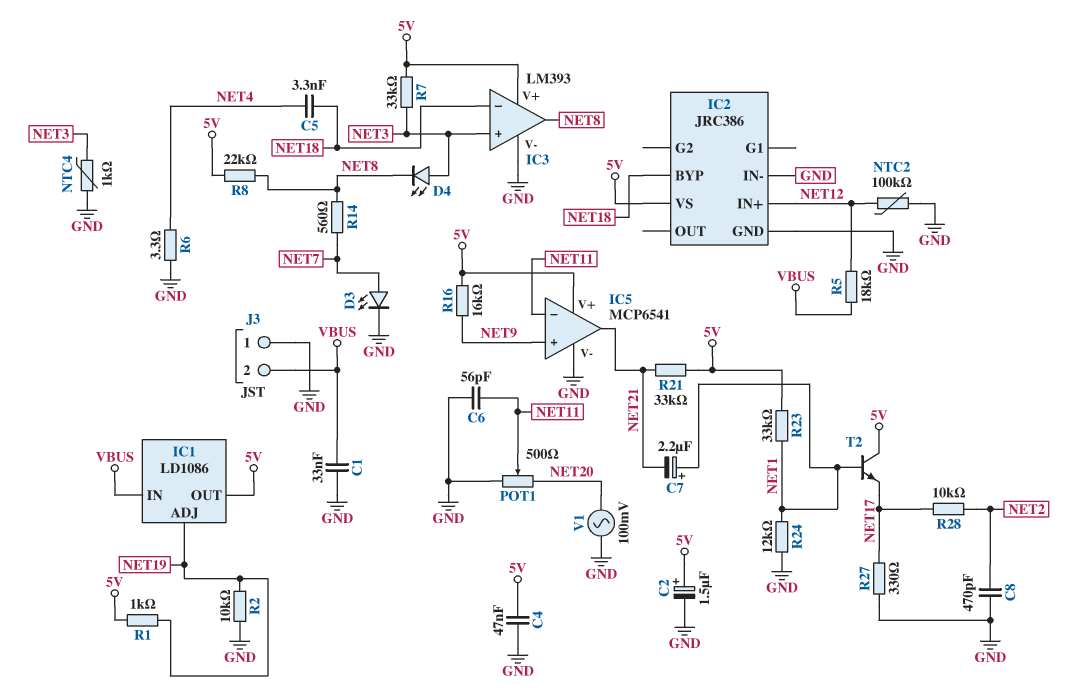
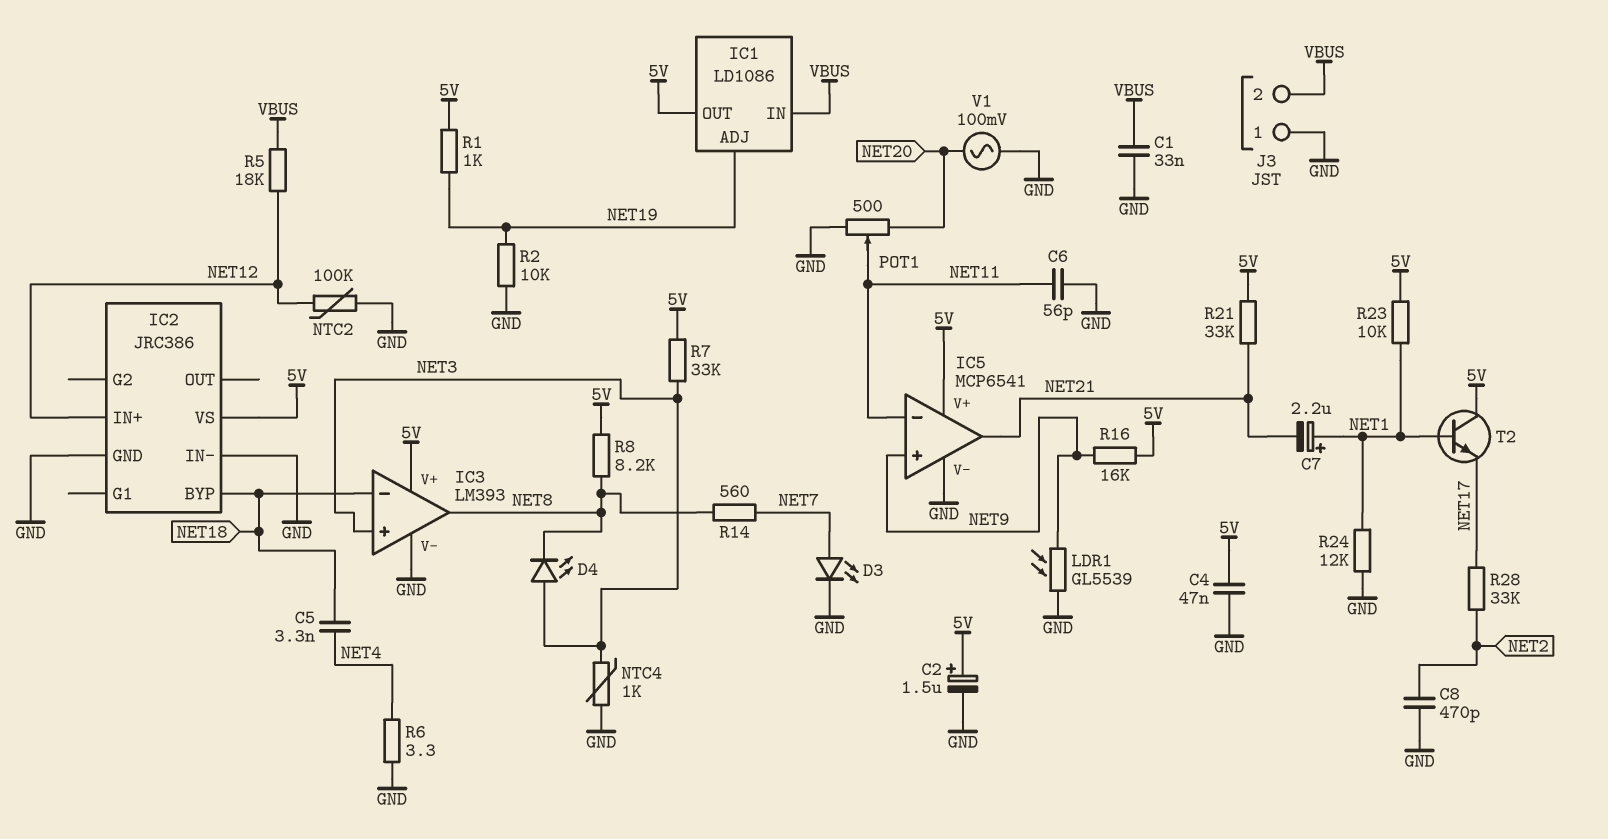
LDR1: none -> GL5539 (GND, NET9)
R8: 22k (5V, NET8) -> 8.2k (5V, NET8)
R23: 33k (5V, NET1) -> 10k (5V, NET1)
R27: 330 (GND, NET17) -> none
R28: 10k (NET2, NET17) -> 33k (NET2, NET17)

